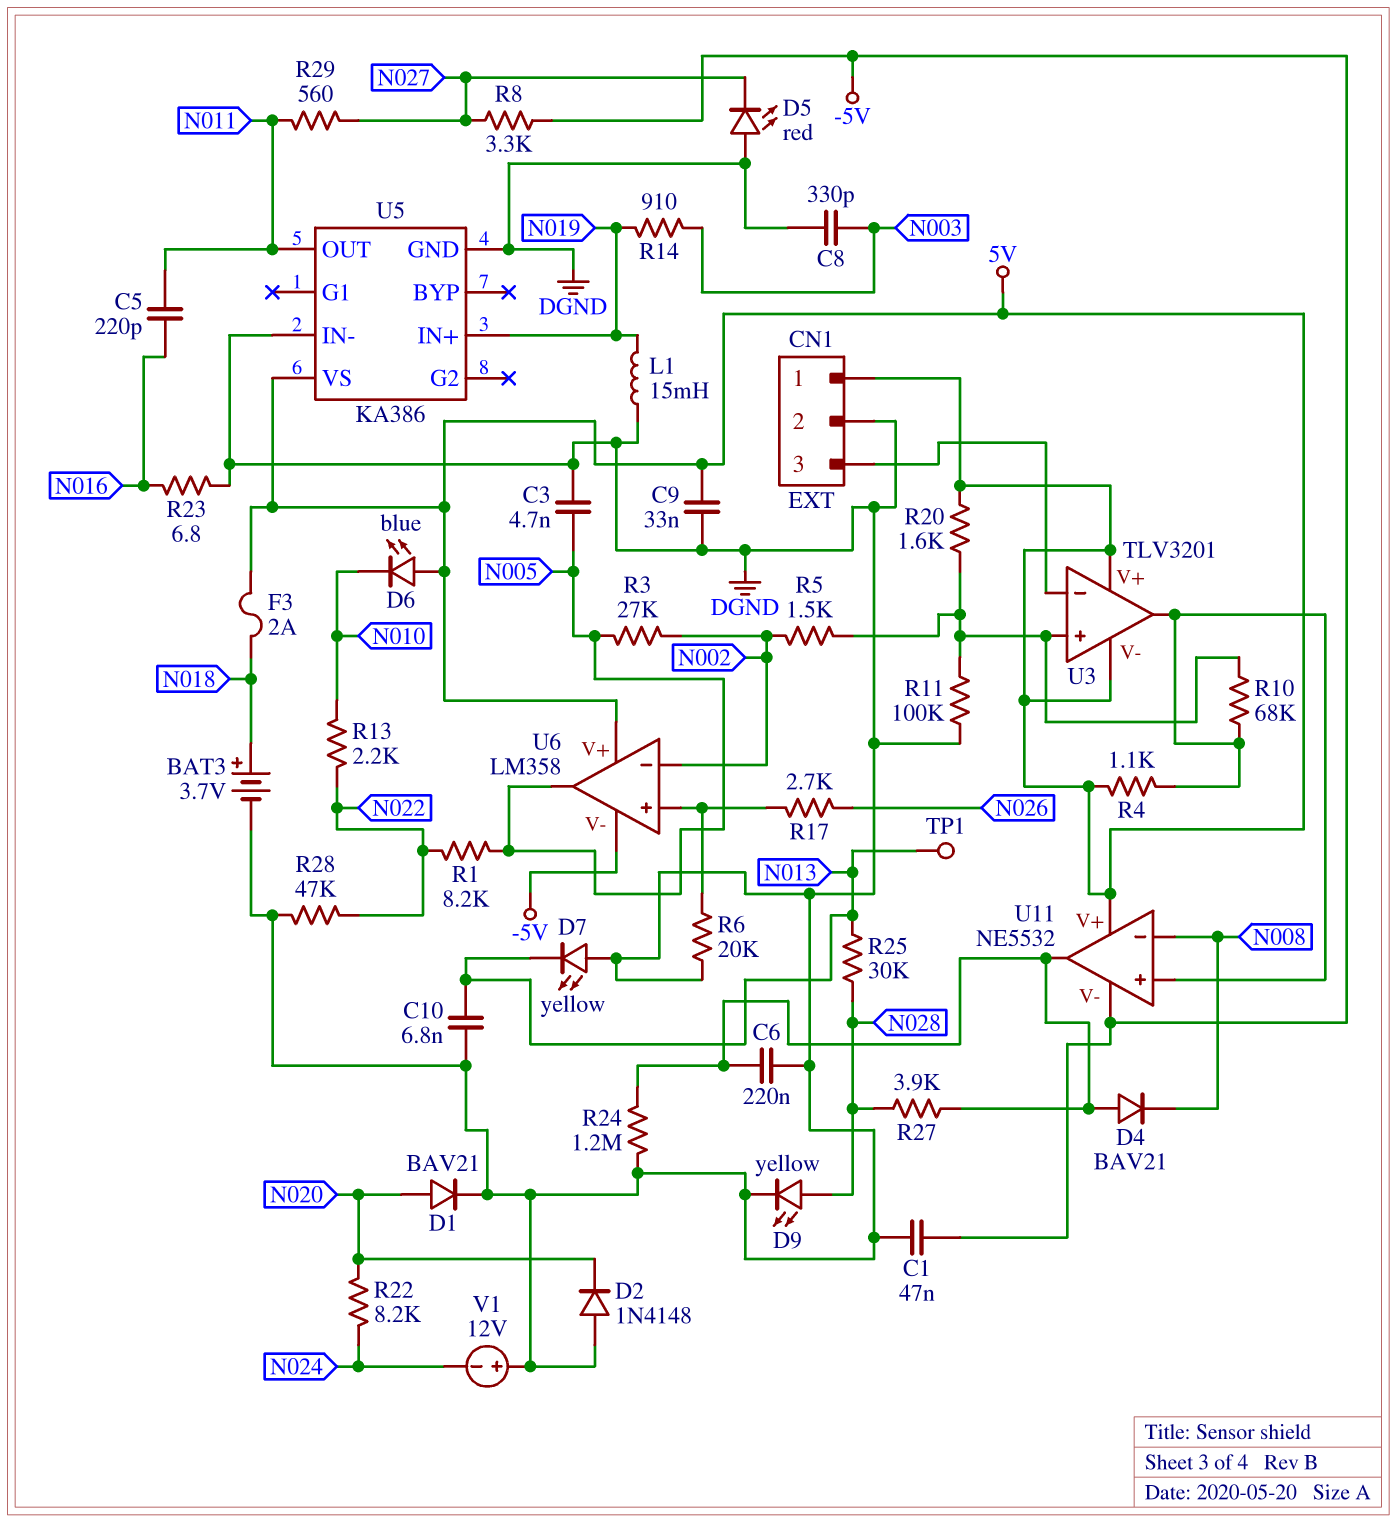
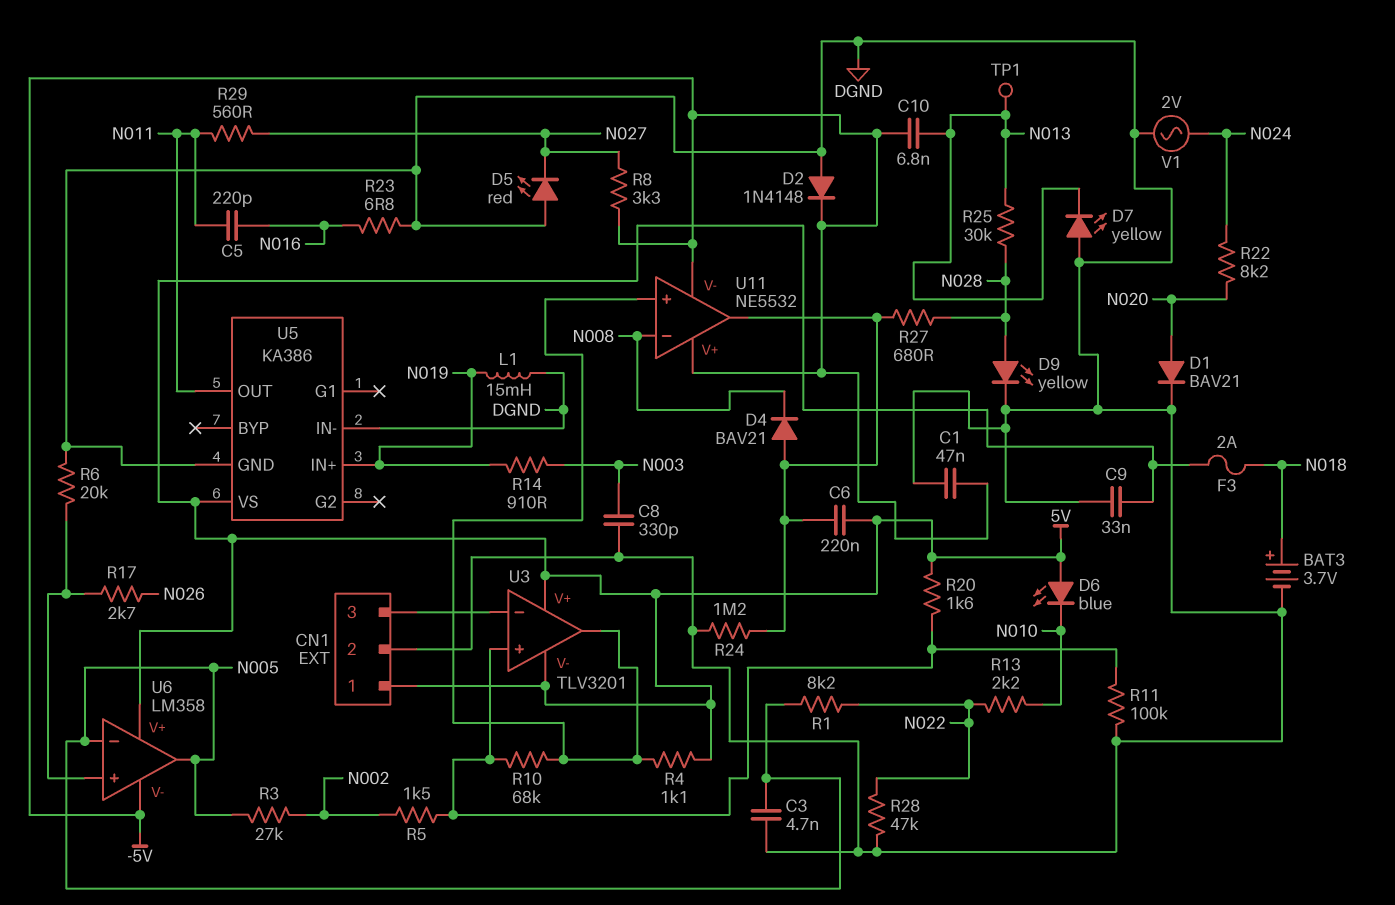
C6: 220nF (DGND, U11/out) -> 220nF (5V, U11/out)
C10: 6.8nF (DGND, N013) -> 6.8nF (-5V, N013)
D2: diode 1N4148 (A DGND, K N020) -> diode 1N4148 (A DGND, K -5V)
R27: 3.9k (N028, U11/out) -> 680 (N028, U11/out)
U6 pin in-: N002 -> N005
U11 pin V+: 5V -> -5V
V1: 12V (plus DGND, minus N024) -> AC 2V (DGND, N024)

